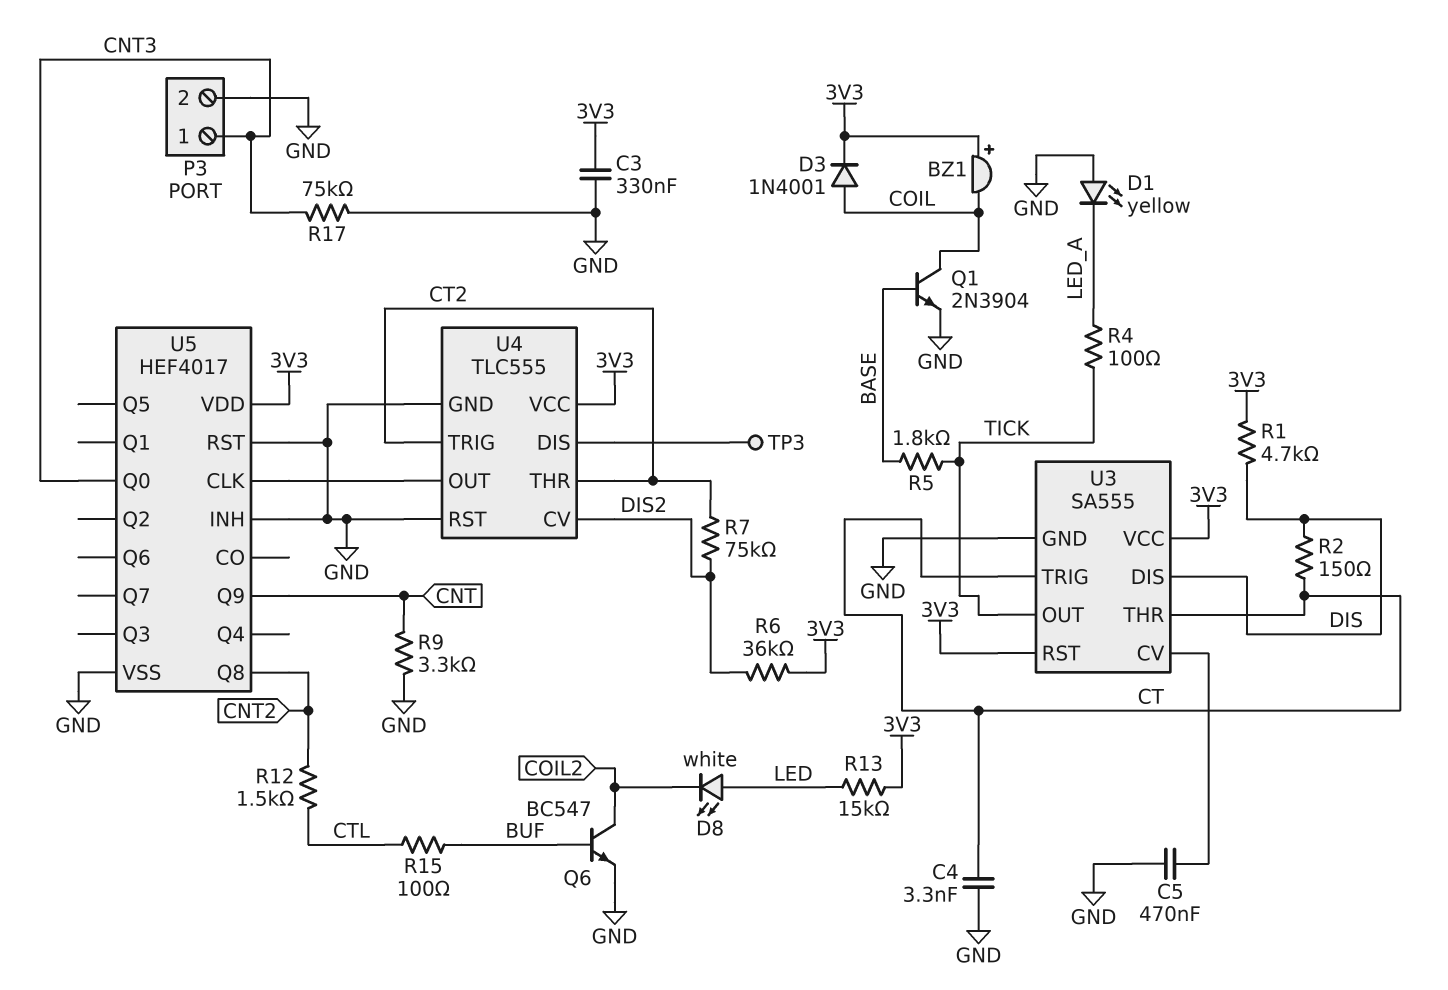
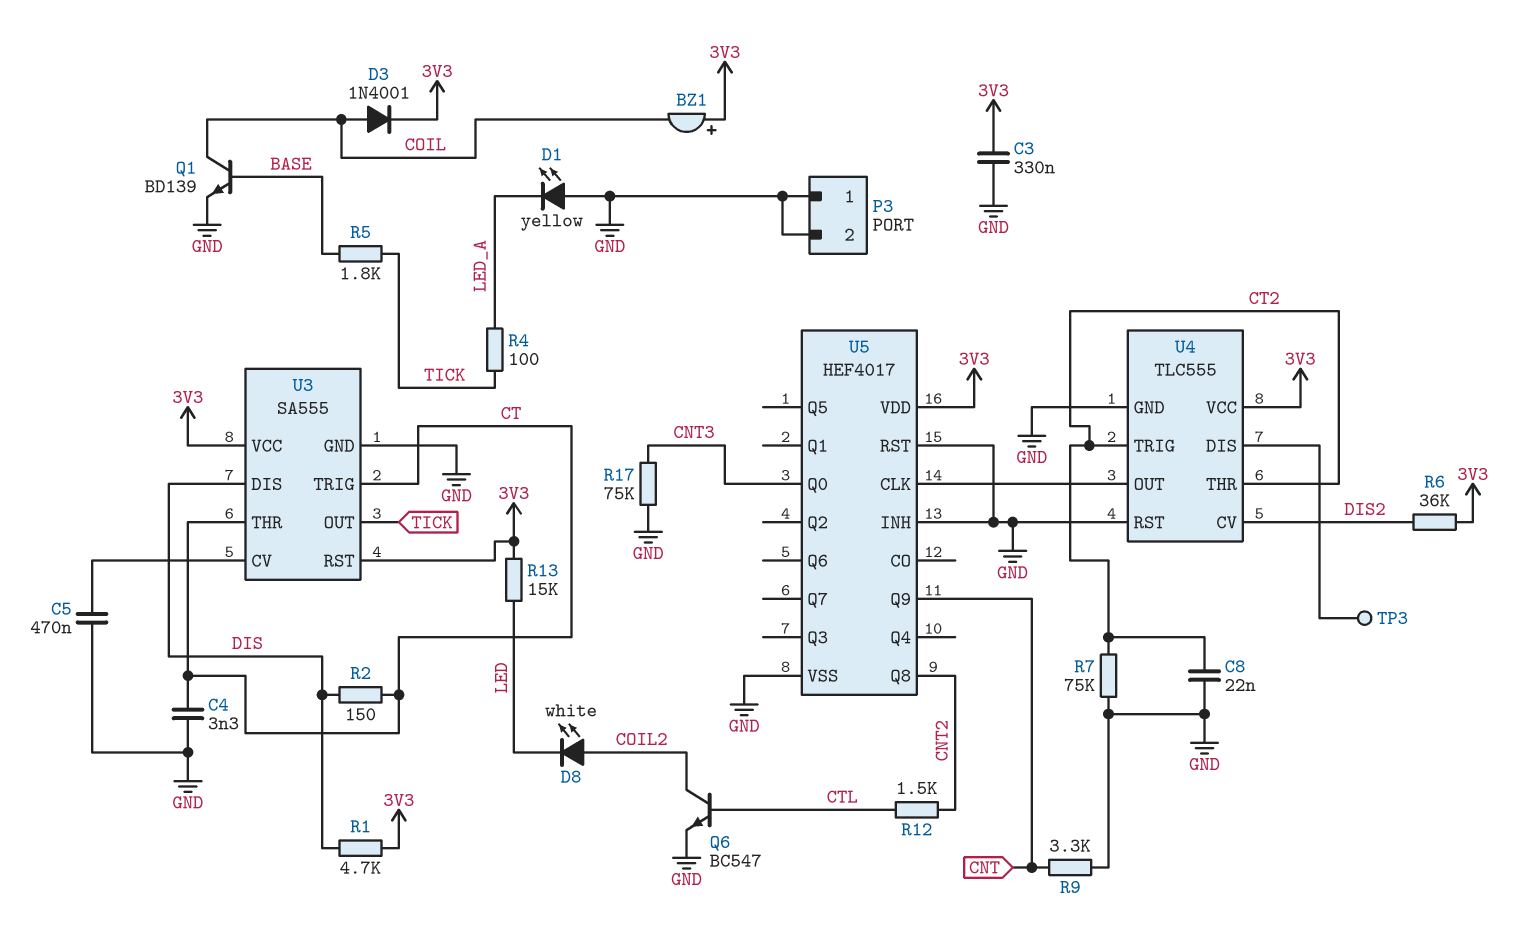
C8: none -> 22nF (CT2, GND)
D8: LED white (A LED, K COIL2) -> LED white (A COIL2, K LED)
P3 pin 1: CNT3 -> GND
Q1: NPN 2N3904 (B BASE, C COIL, E GND) -> NPN BD139 (B BASE, C COIL, E GND)
Q6: NPN BC547 (B BUF, C COIL2, E GND) -> NPN BC547 (B CTL, C COIL2, E GND)
R7: 75k (CT2, DIS2) -> 75k (CT2, GND)
R15: 100 (BUF, CTL) -> none

